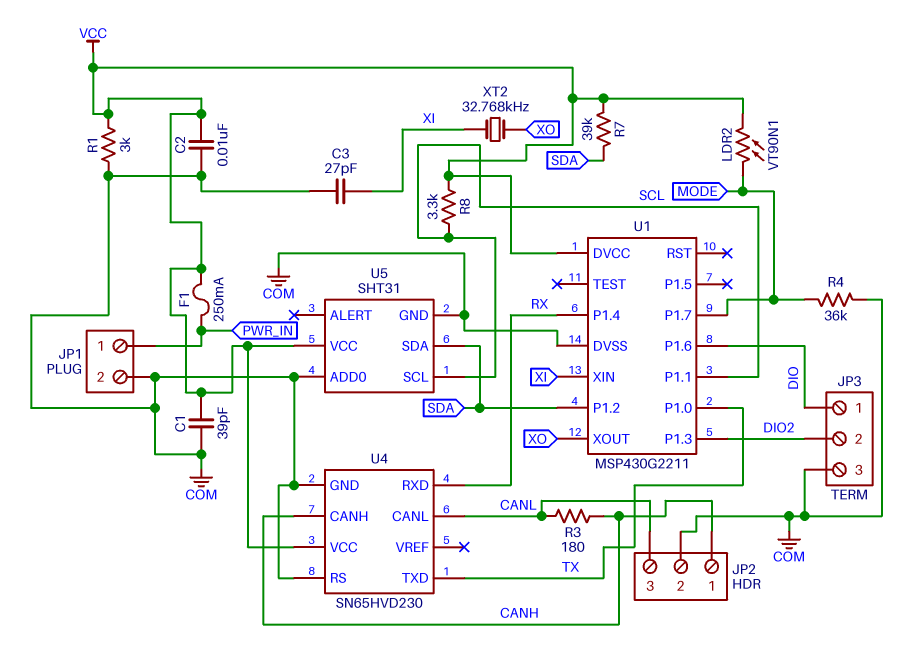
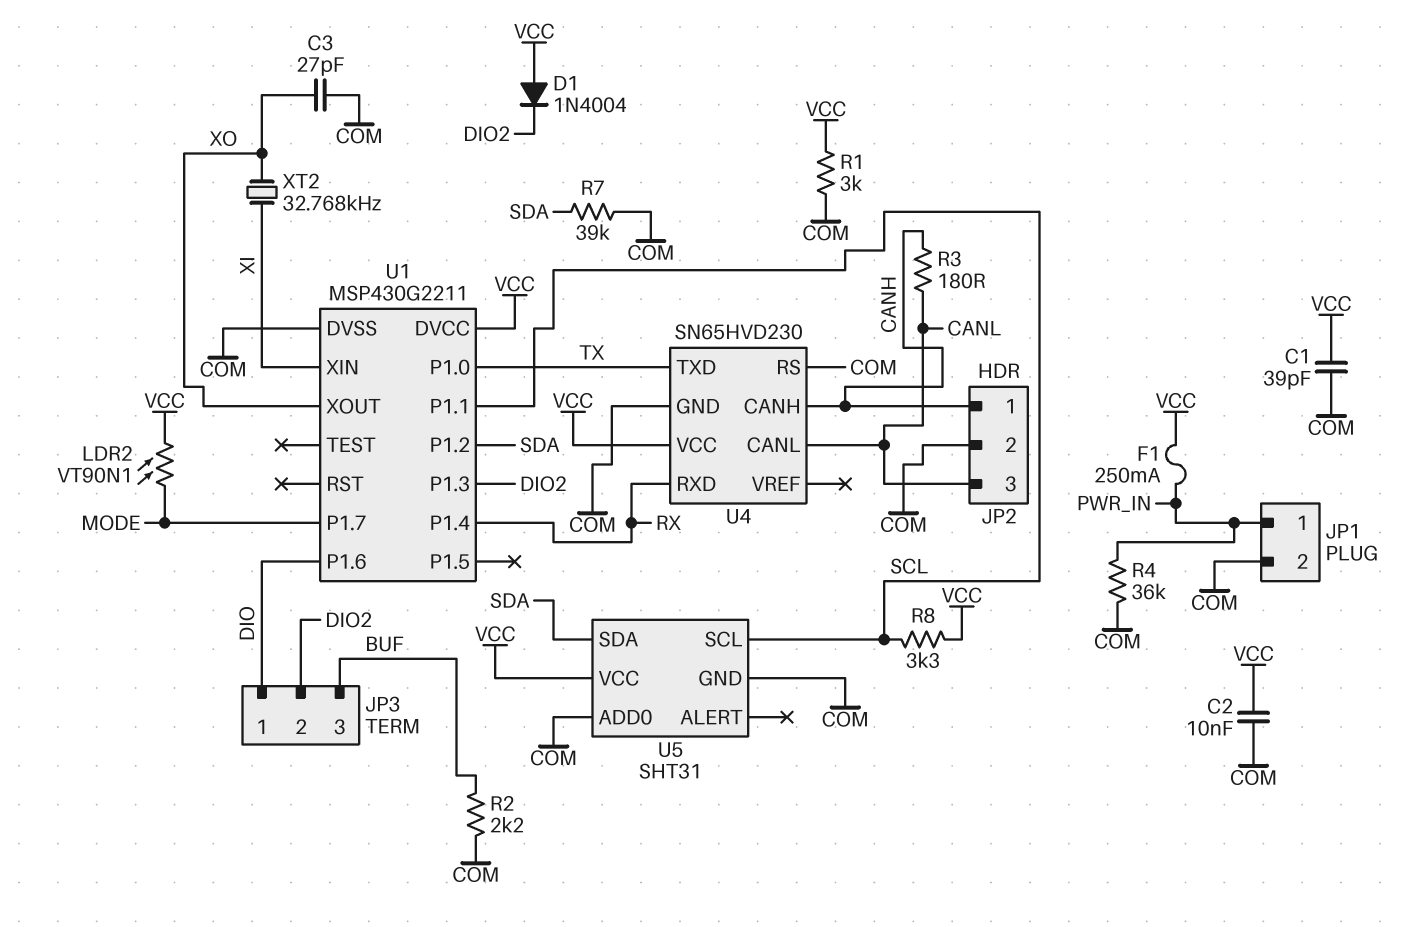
C3: 27pF (COM, XI) -> 27pF (COM, XO)
D1: none -> diode 1N4004 (A VCC, K DIO2)
JP3 pin 3: COM -> BUF
R2: none -> 2.2k (BUF, COM)
R4: 36k (COM, MODE) -> 36k (COM, PWR_IN)
R7: 39k (SDA, VCC) -> 39k (COM, SDA)

